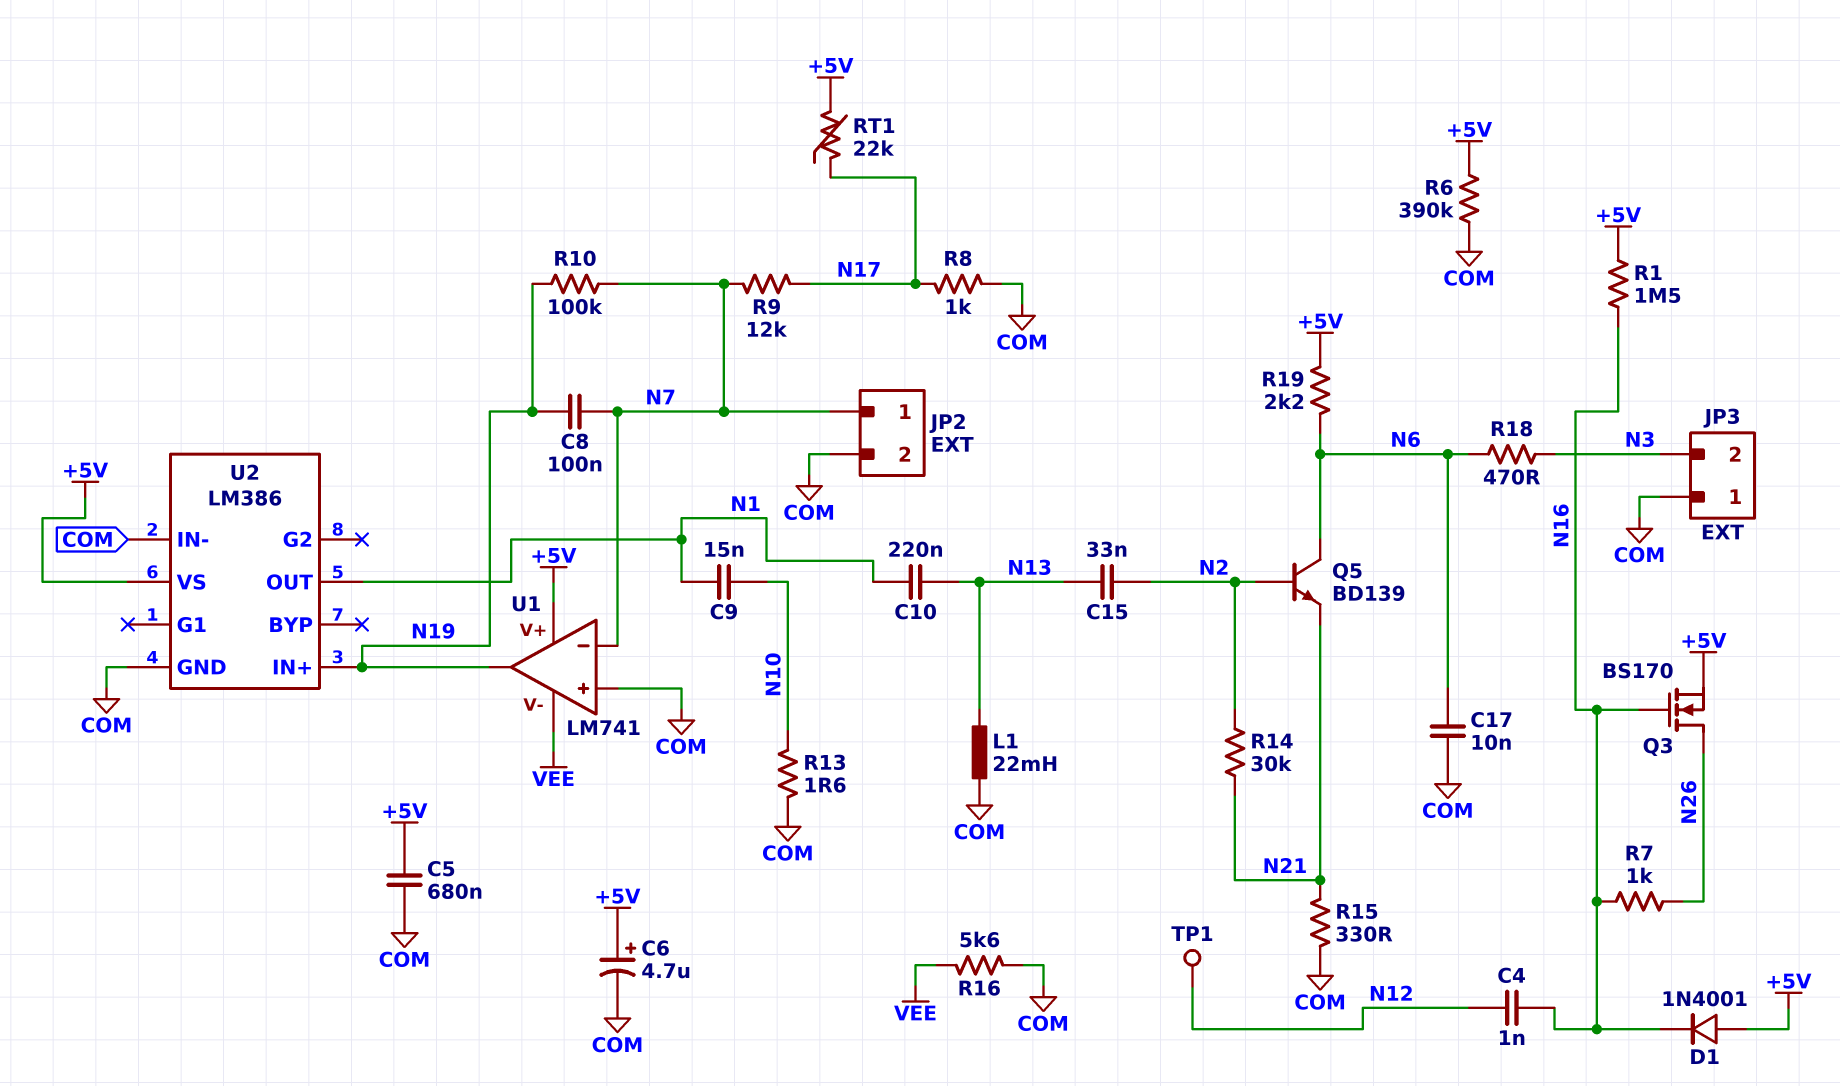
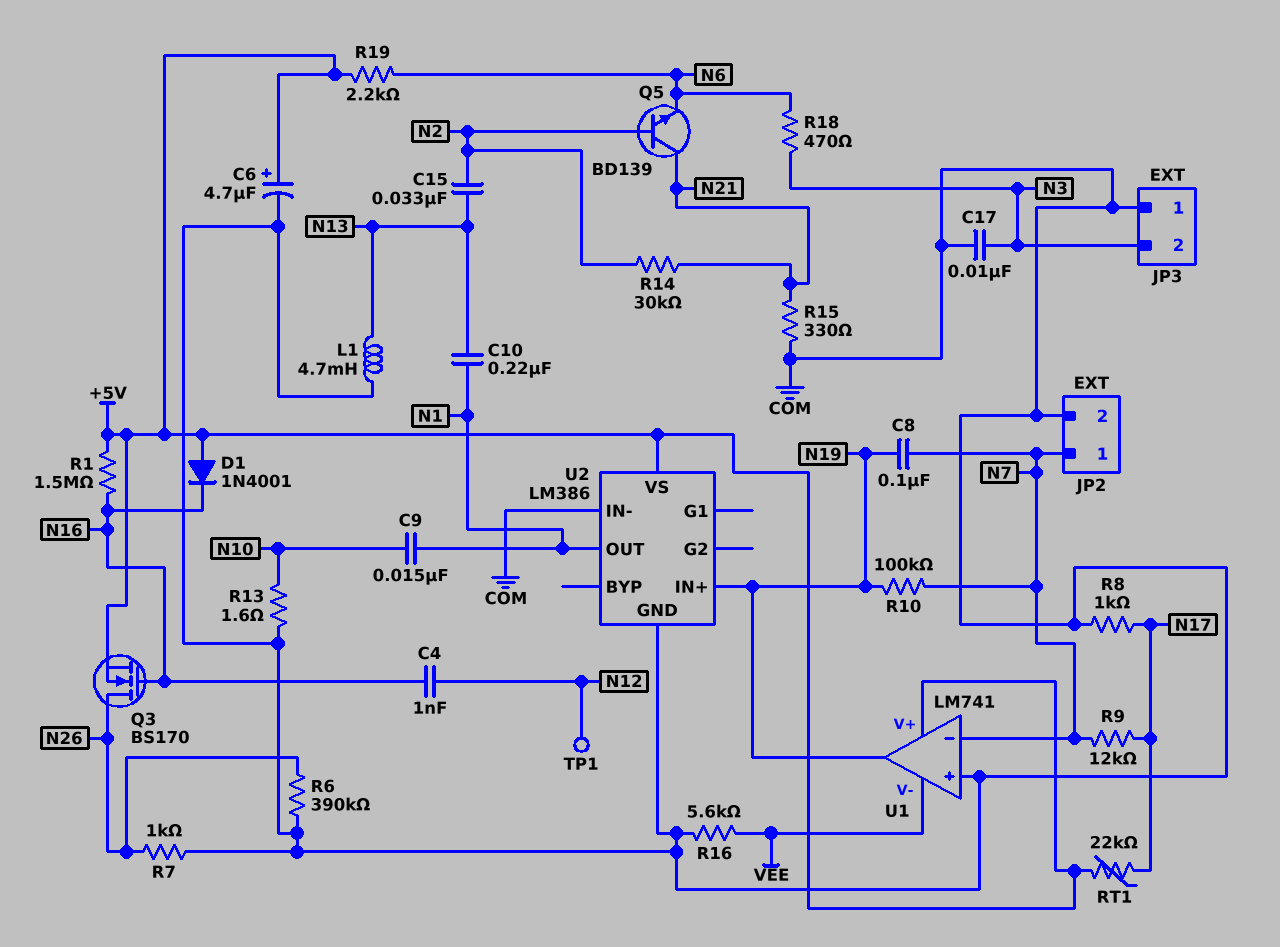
C5: 680nF (+5V, COM) -> none
C17: 10nF (COM, N6) -> 10nF (COM, N3)
L1: 22mH (COM, N13) -> 4.7mH (COM, N13)
Q5: NPN BD139 (B N2, C N6, E N21) -> NPN BD139 (B N2, C N21, E N6)
R6: 390k (+5V, COM) -> 390k (COM, N26)
R7: 1k (N16, N26) -> 1k (COM, N26)

